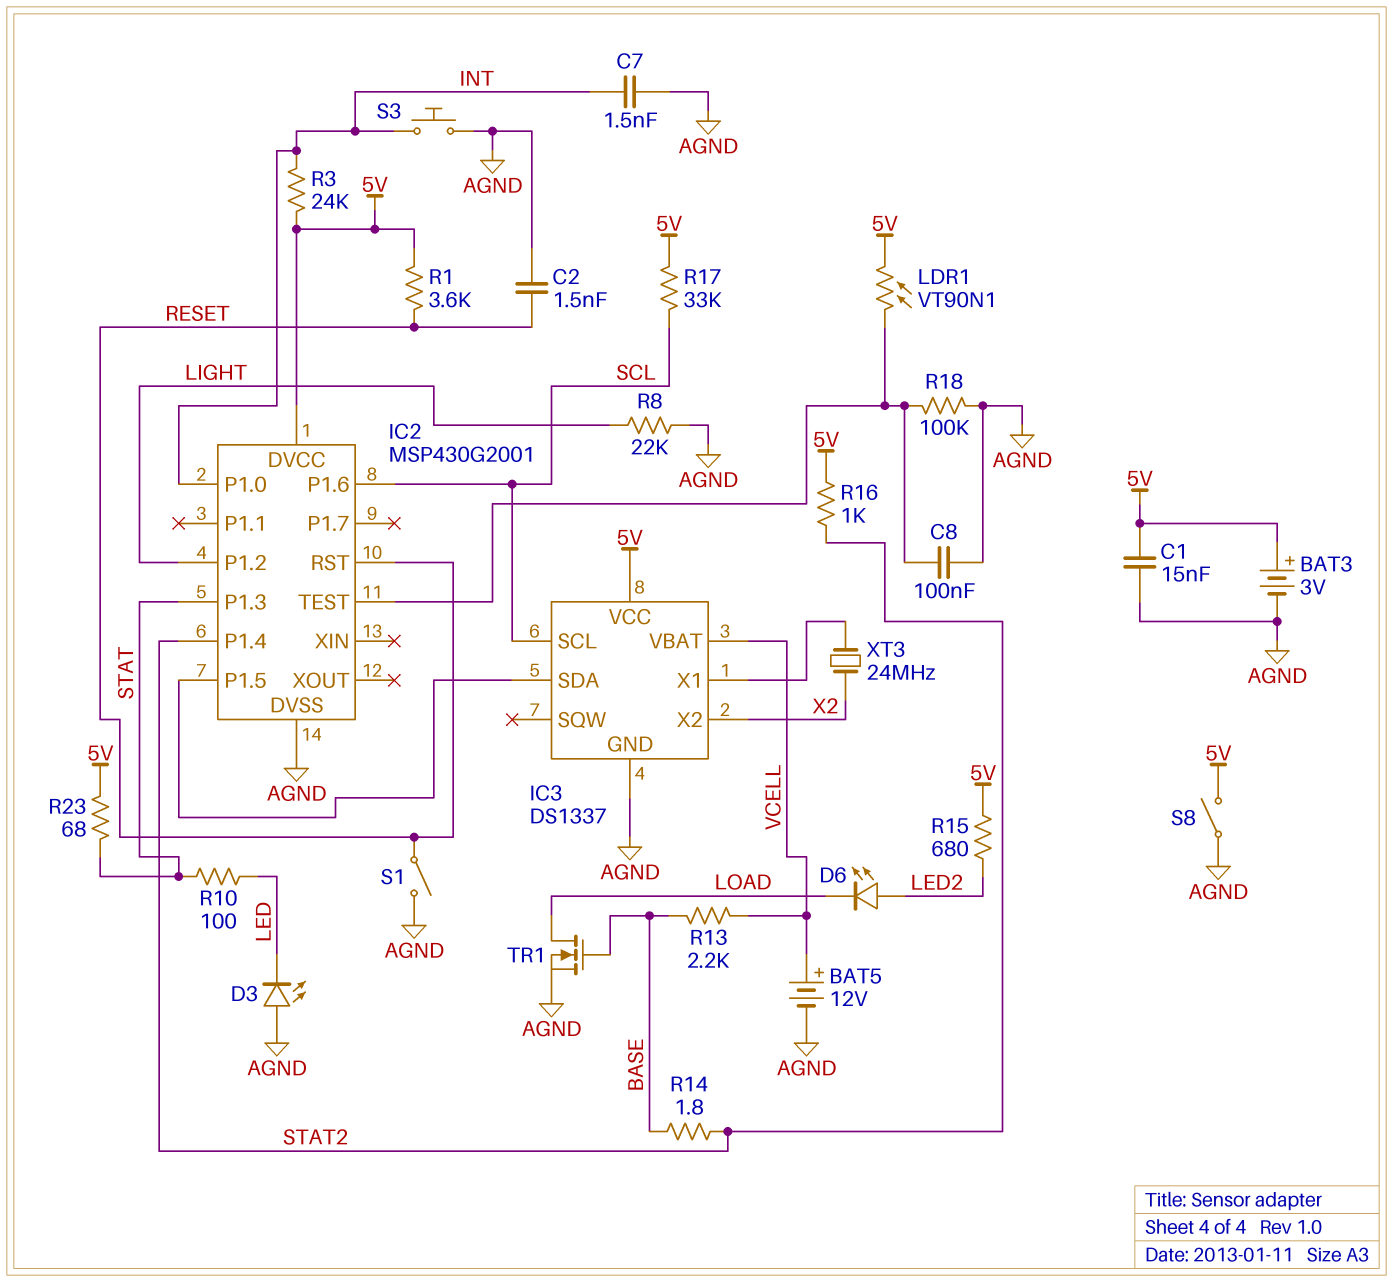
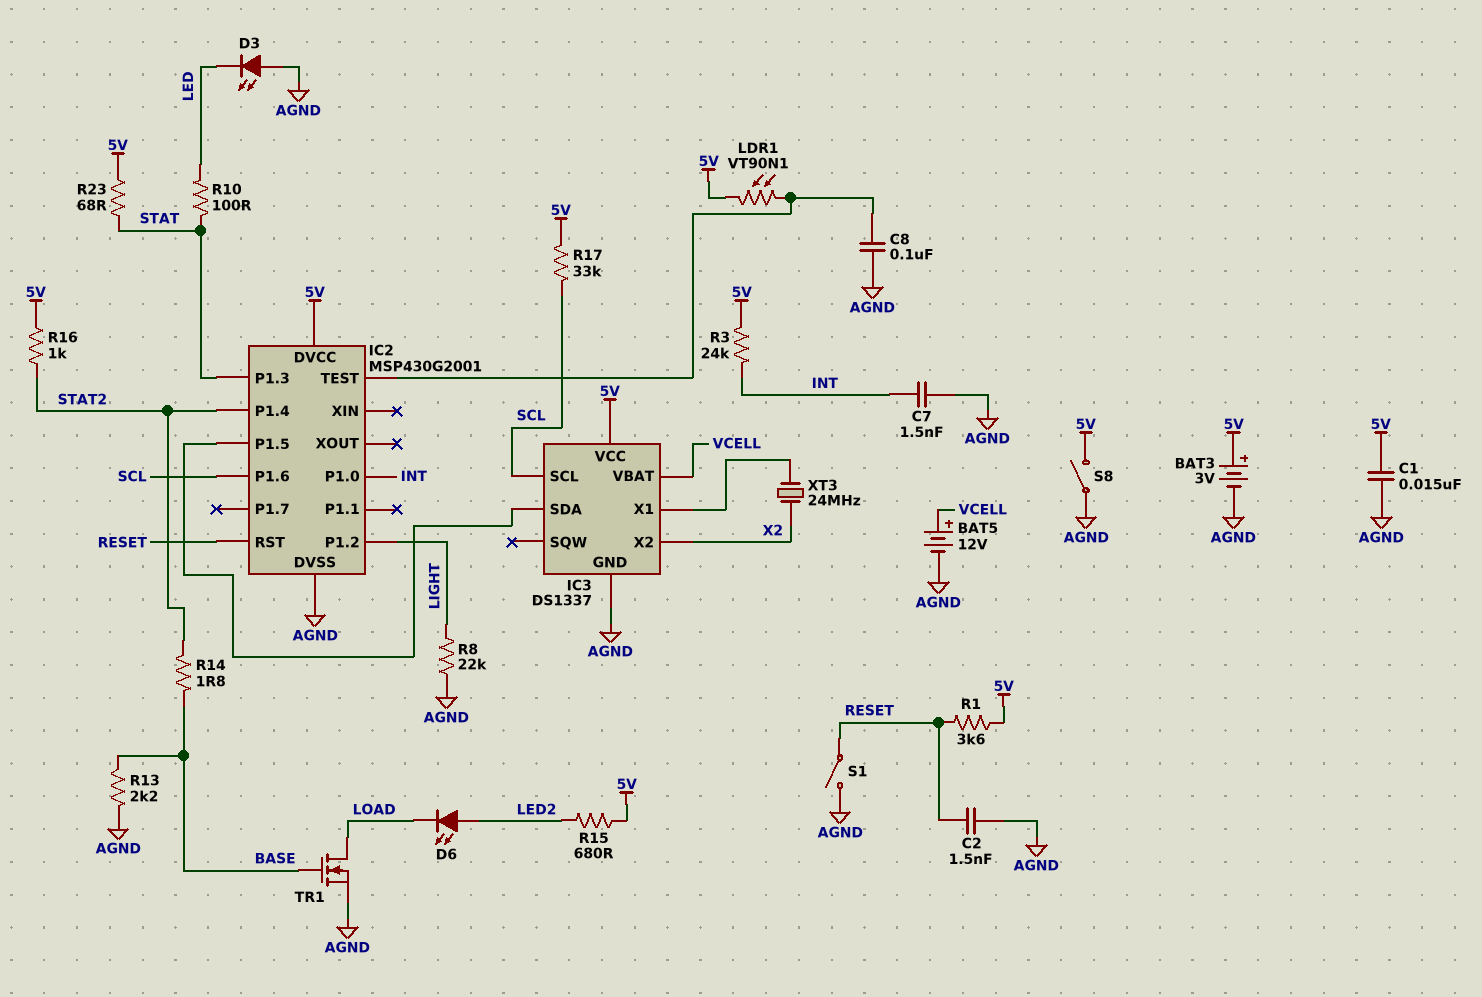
R13: 2.2k (BASE, VCELL) -> 2.2k (AGND, BASE)
R18: 100k (AGND, IC2/TEST) -> none
S3: button (AGND, INT) -> none

